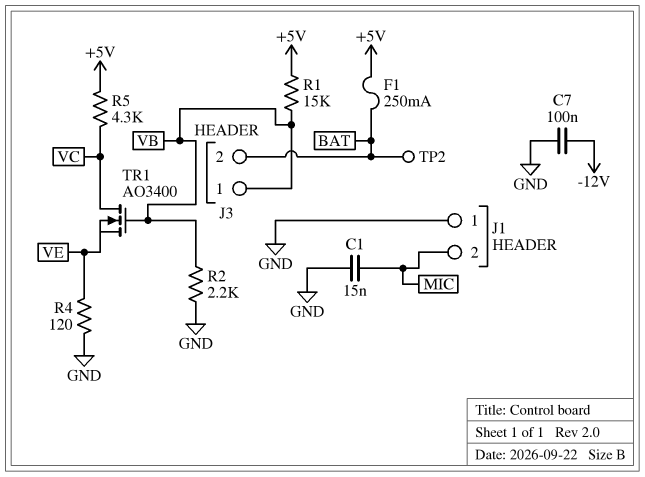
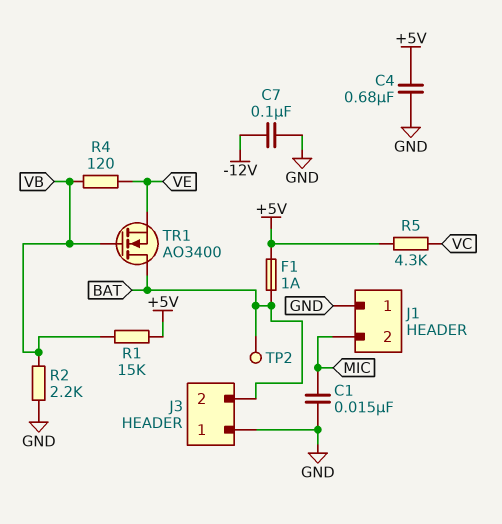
C4: none -> 680nF (+5V, GND)
F1: 250mA (+5V, BAT) -> 1A (+5V, BAT)
J3 pin 1: VB -> GND
R4: 120 (GND, VE) -> 120 (VB, VE)
TR1: NMOS AO3400 (G VB, D VC, S VE) -> NMOS AO3400 (G VB, D BAT, S VE)

